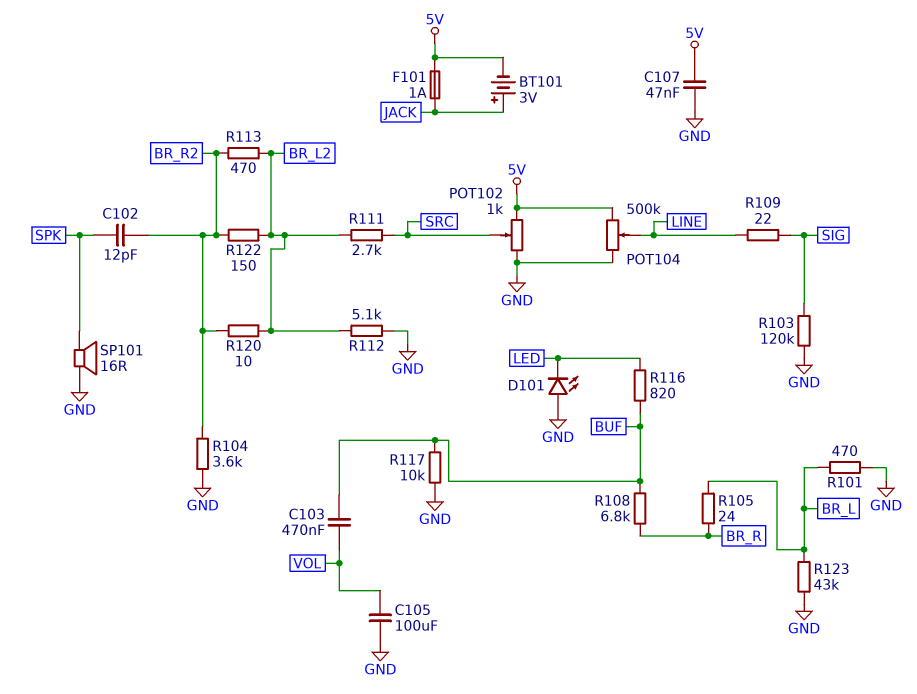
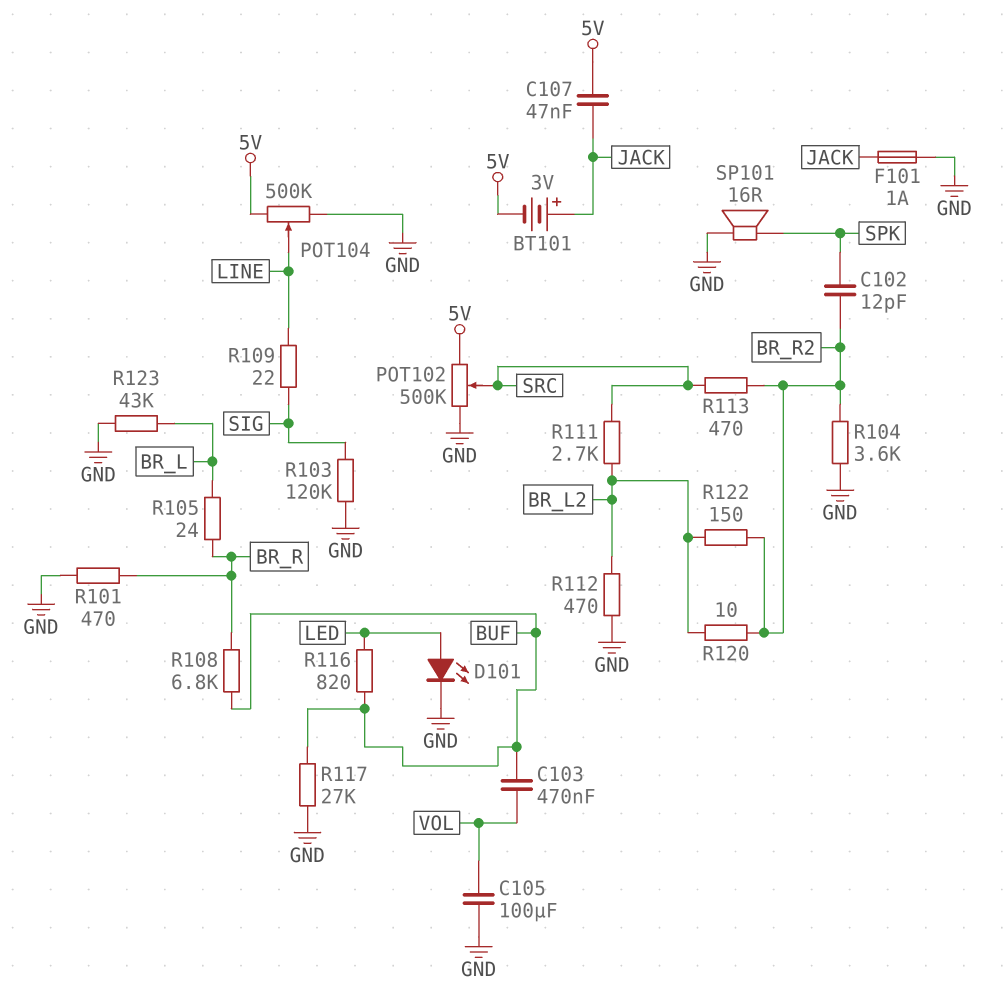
C107: 47nF (5V, GND) -> 47nF (5V, JACK)
D101: LED (A GND, K LED) -> LED (A LED, K GND)
F101: 1A (5V, JACK) -> 1A (GND, JACK)
POT102: 1k (5V, GND, wiper SRC) -> 500k (5V, GND, wiper SRC)
R101: 470 (BR_L, GND) -> 470 (BR_R, GND)
R112: 5.1k (BR_L2, GND) -> 470 (BR_L2, GND)
R113: 470 (BR_L2, BR_R2) -> 470 (BR_R2, SRC)
R117: 10k (BUF, GND) -> 27k (BUF, GND)

